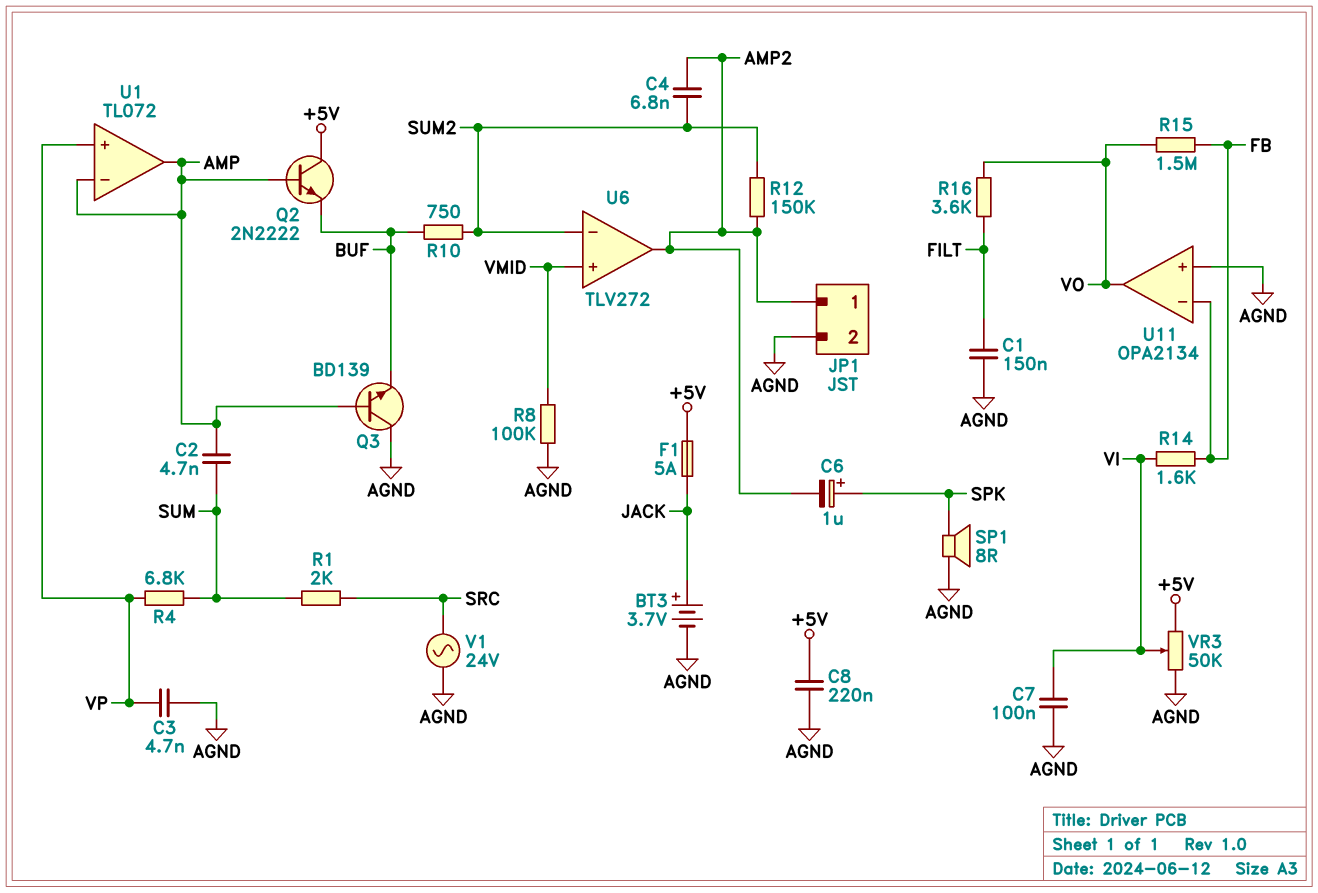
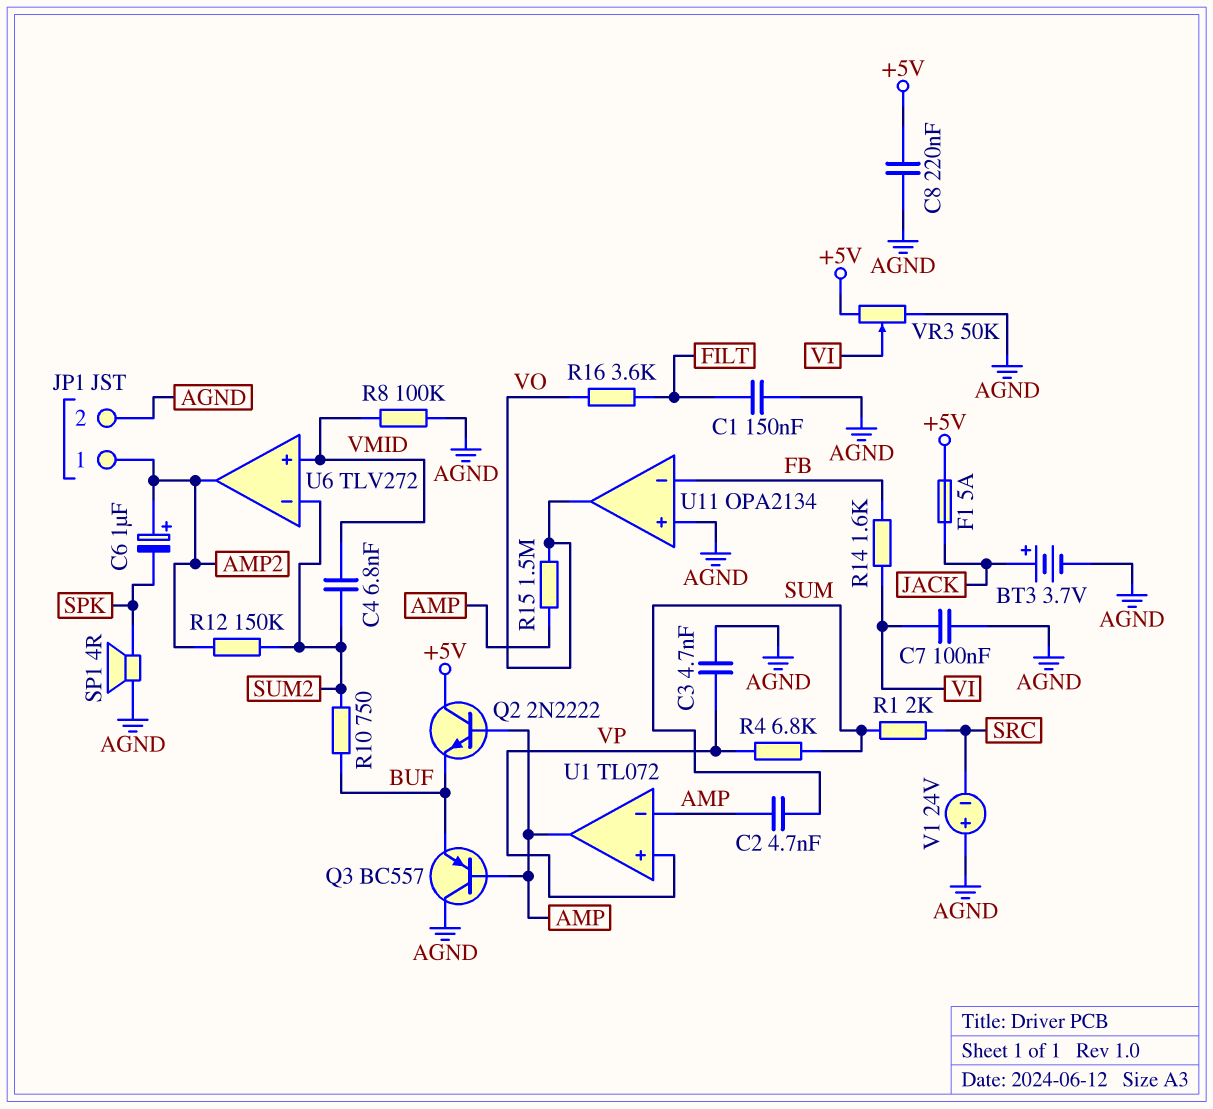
C4: 6.8nF (AMP2, SUM2) -> 6.8nF (SUM2, VMID)
C6: 1uF (plus SPK, minus AMP2) -> 1uF (plus AMP2, minus SPK)
Q3: NPN BD139 (B AMP, C AGND, E BUF) -> PNP BC557 (B AMP, C AGND, E BUF)
R15: 1.5M (FB, VO) -> 1.5M (AMP, VO)
SP1: speaker 8R (AGND, SPK) -> speaker 4R (AGND, SPK)
V1: AC 24V (AGND, SRC) -> 24V (plus AGND, minus SRC)

